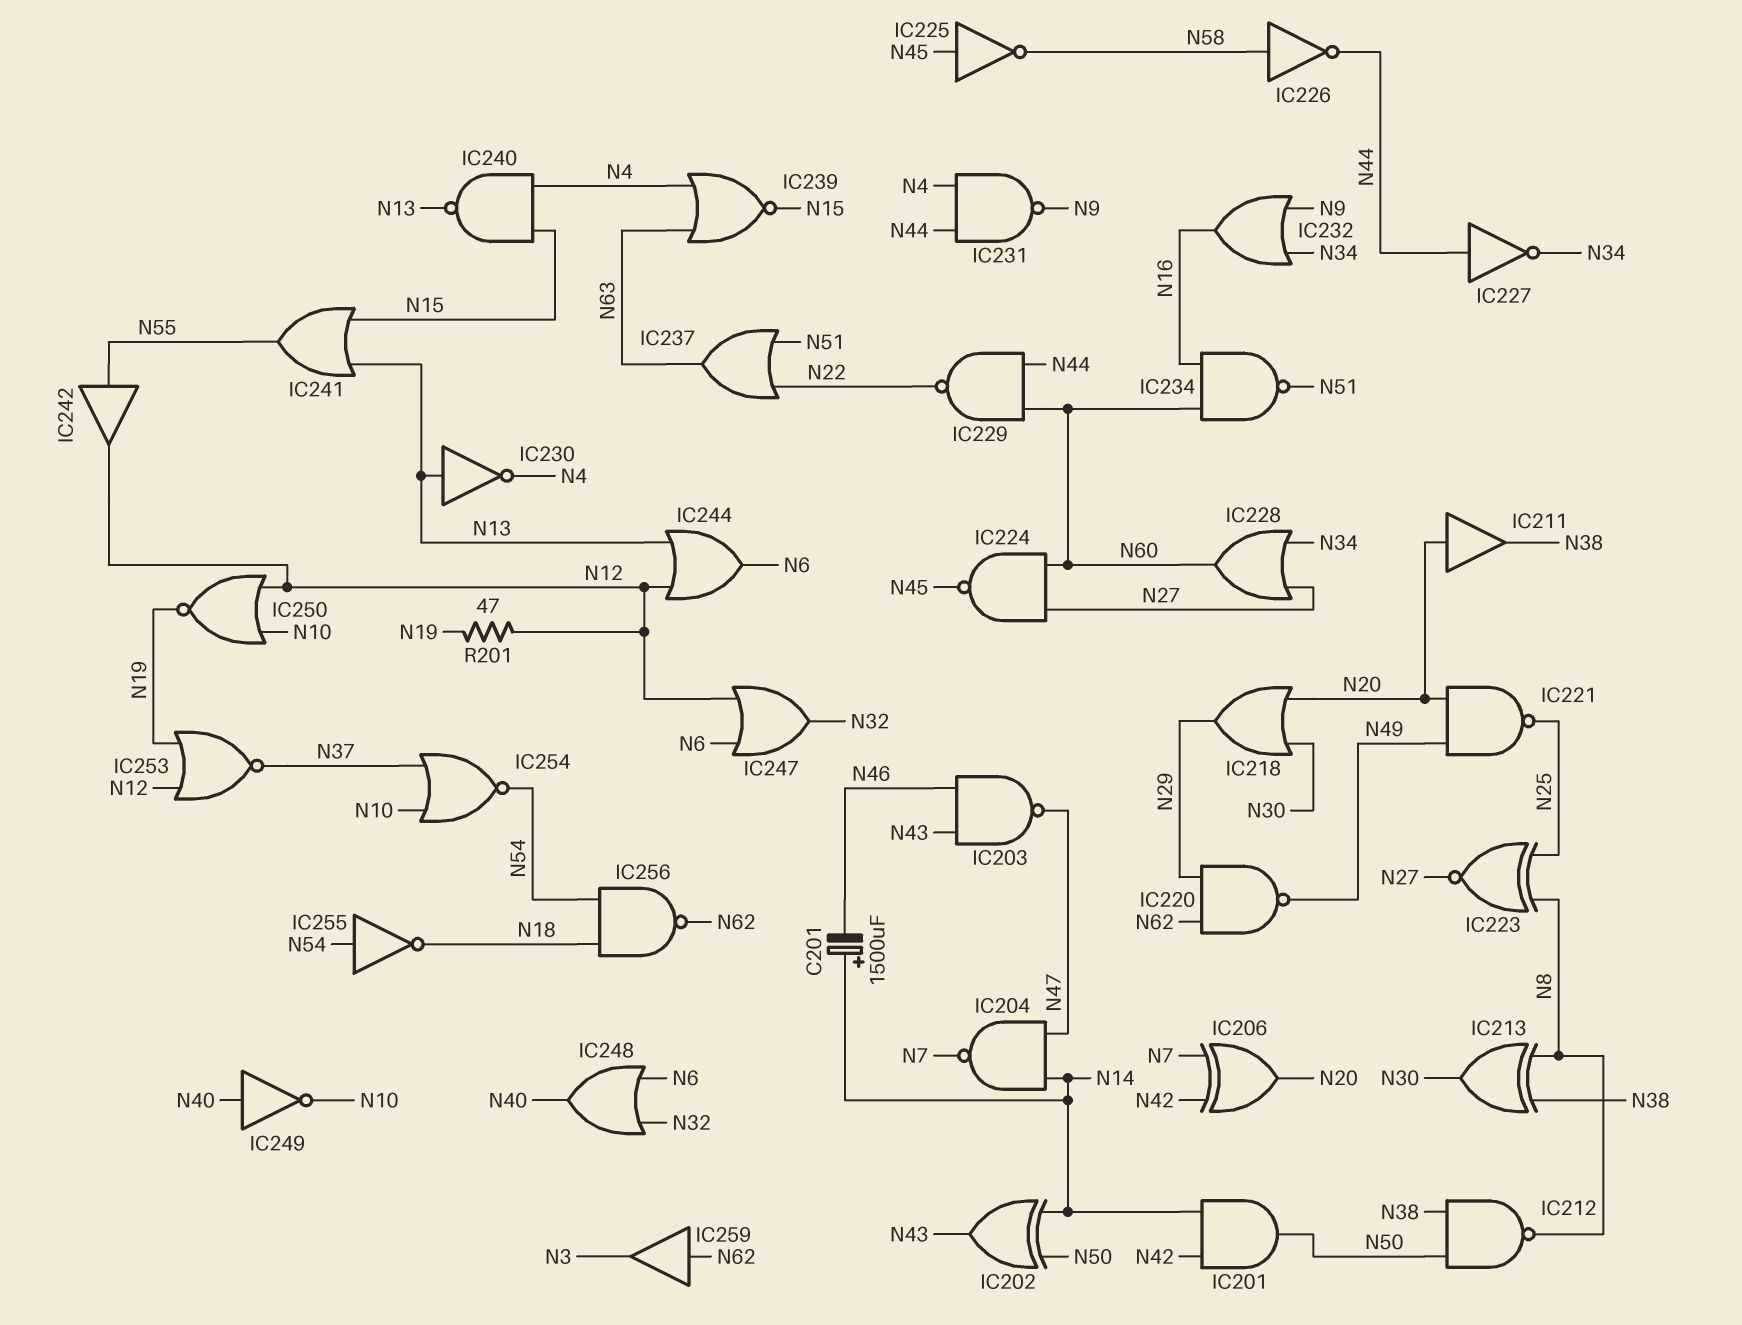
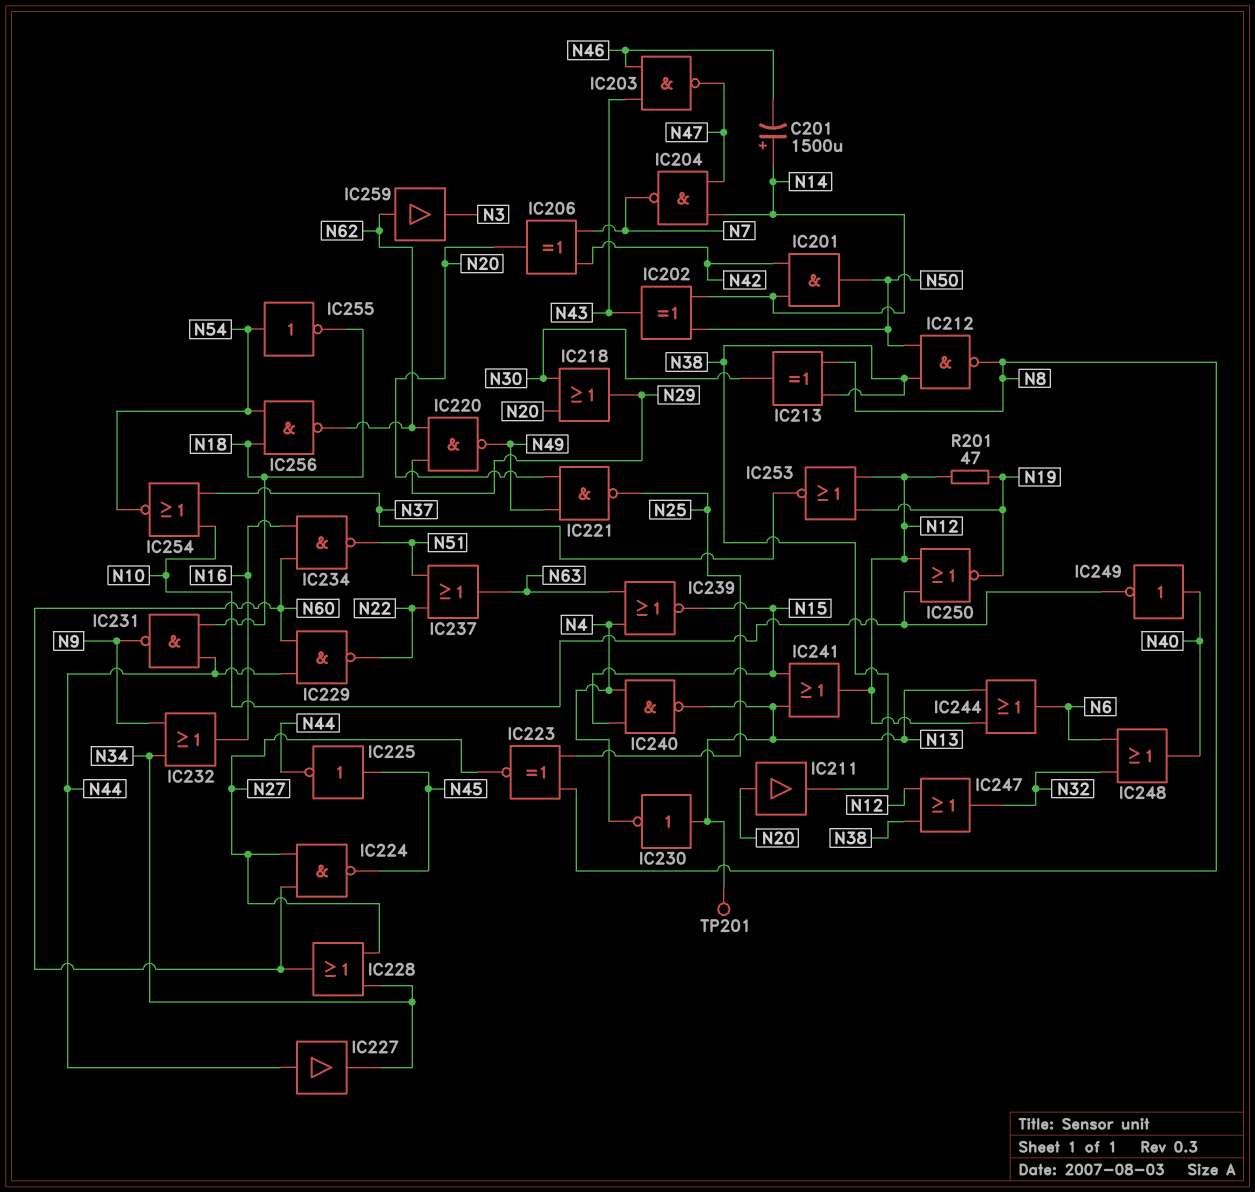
IC225: NOT (in N45, out N58) -> NOT (in N45, out N44)
IC226: NOT (in N58, out N44) -> none
IC227: NOT (in N44, out N34) -> buffer (in N44, out N34)
IC231: NAND (in N4, in N44, out N9) -> NAND (in N18, in N44, out N9)
IC241: OR (in N13, in N15, out N55) -> OR (in N13, in N15, out N12)
IC242: buffer (in N55, out N12) -> none
IC247: OR (in N6, in N12, out N32) -> OR (in N12, in N38, out N32)
TP201: none -> test point (N13)

